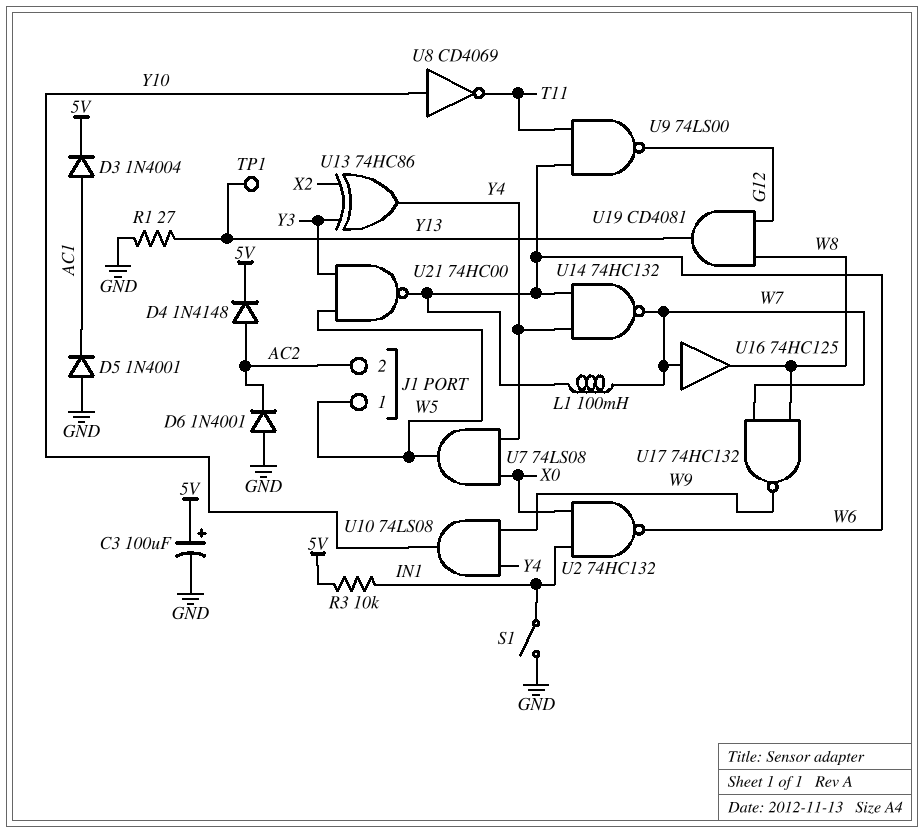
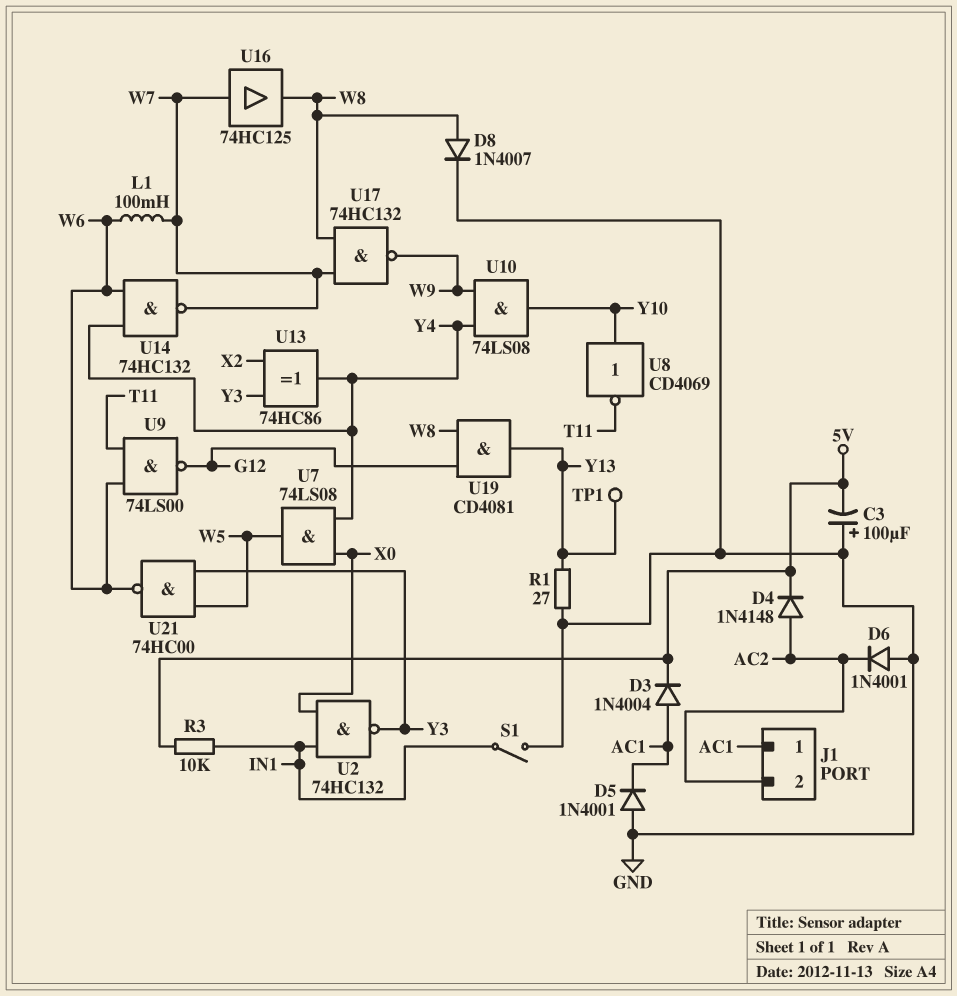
C3: 100uF (plus 5V, minus GND) -> 100uF (plus GND, minus 5V)
D8: none -> diode 1N4007 (A W8, K GND)
J1 pin 1: W5 -> AC1
U2: NAND 74HC132 (in IN1, in X0, out W6) -> NAND 74HC132 (in IN1, in X0, out Y3)

